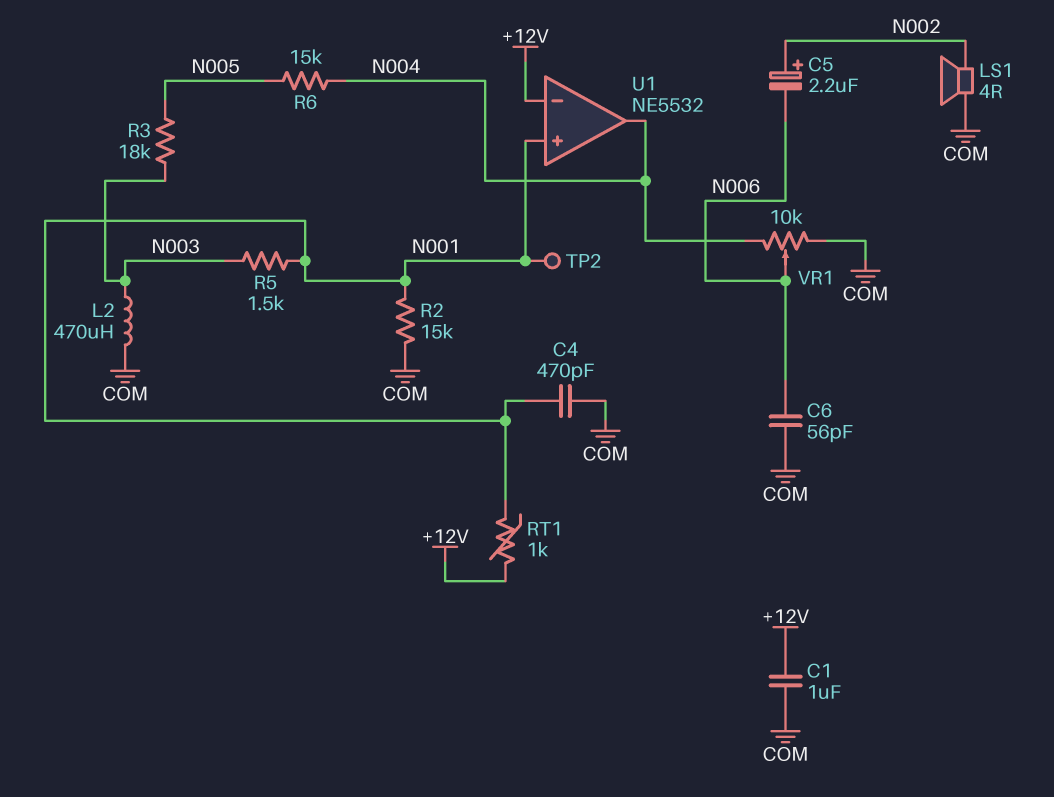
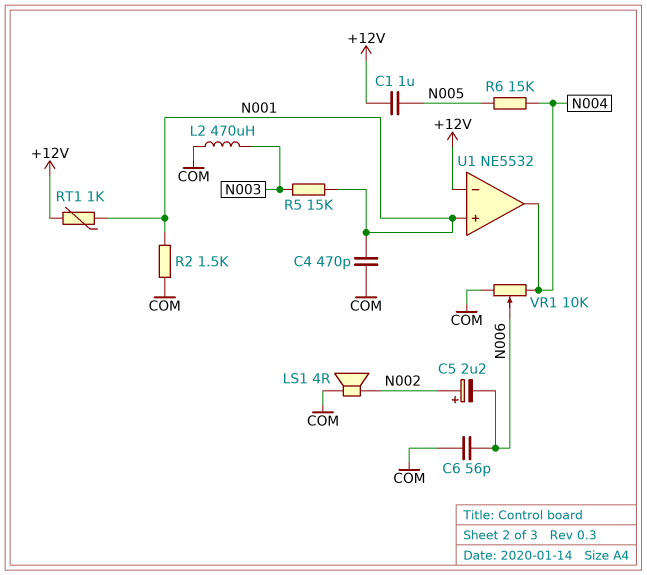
C1: 1uF (+12V, COM) -> 1uF (+12V, N005)
R2: 15k (COM, N001) -> 1.5k (COM, N001)
R3: 18k (N003, N005) -> none
R5: 1.5k (N001, N003) -> 15k (N001, N003)
TP2: test point (N001) -> none

